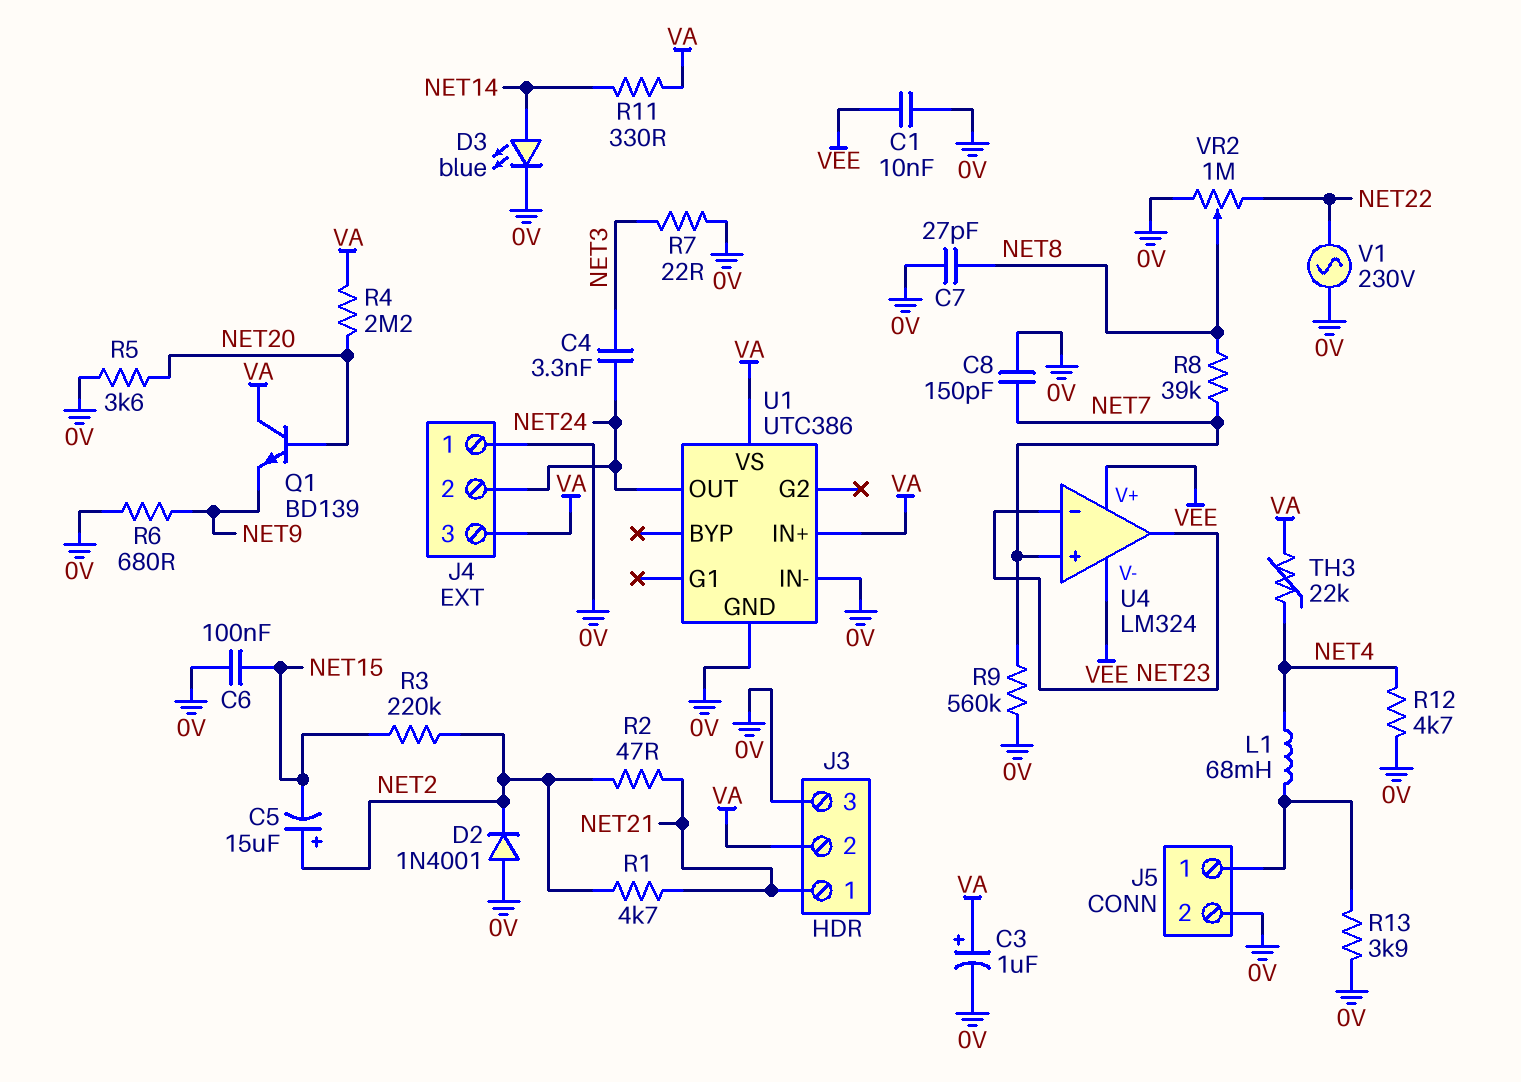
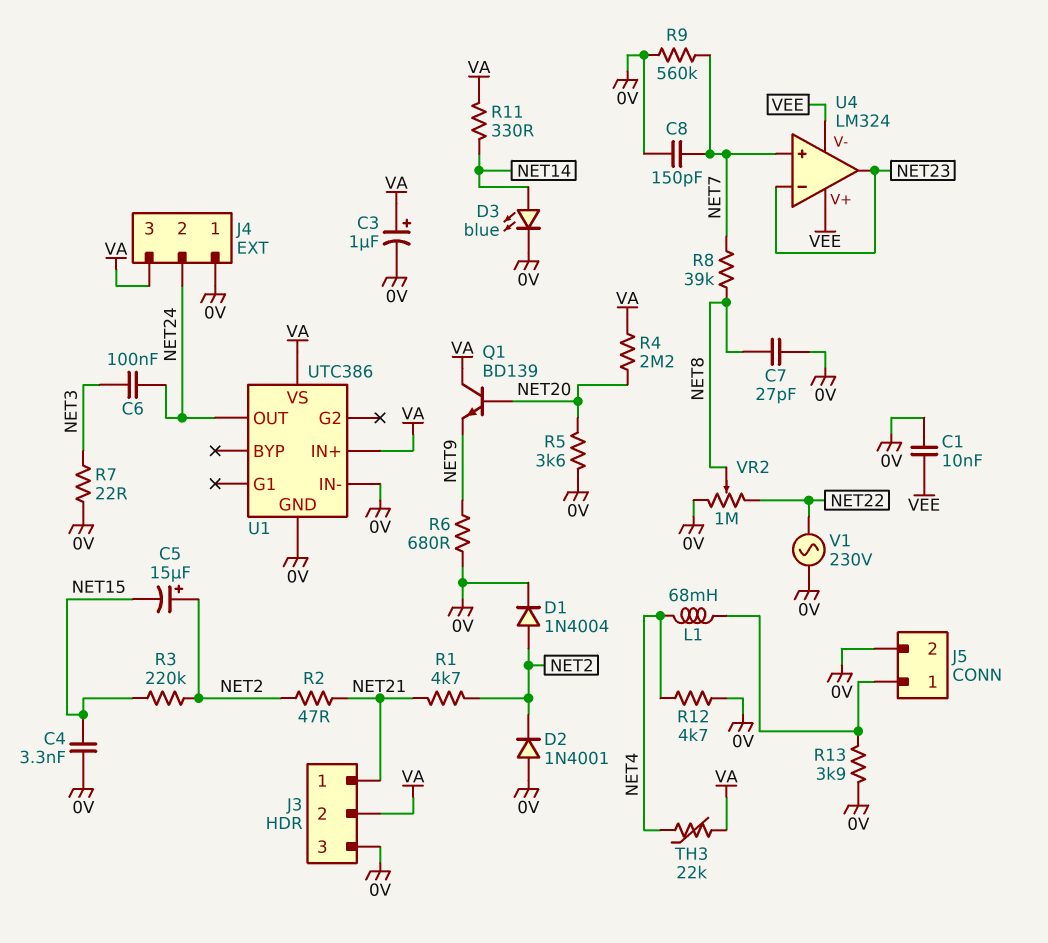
C4: 3.3nF (NET3, NET24) -> 3.3nF (0V, NET15)
C6: 100nF (0V, NET15) -> 100nF (NET3, NET24)
D1: none -> diode 1N4004 (A NET2, K 0V)

